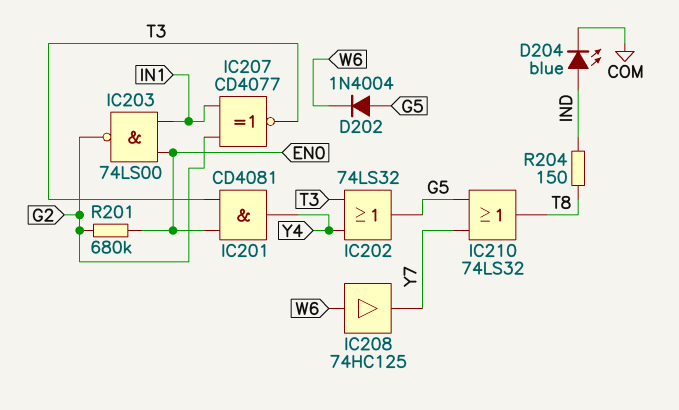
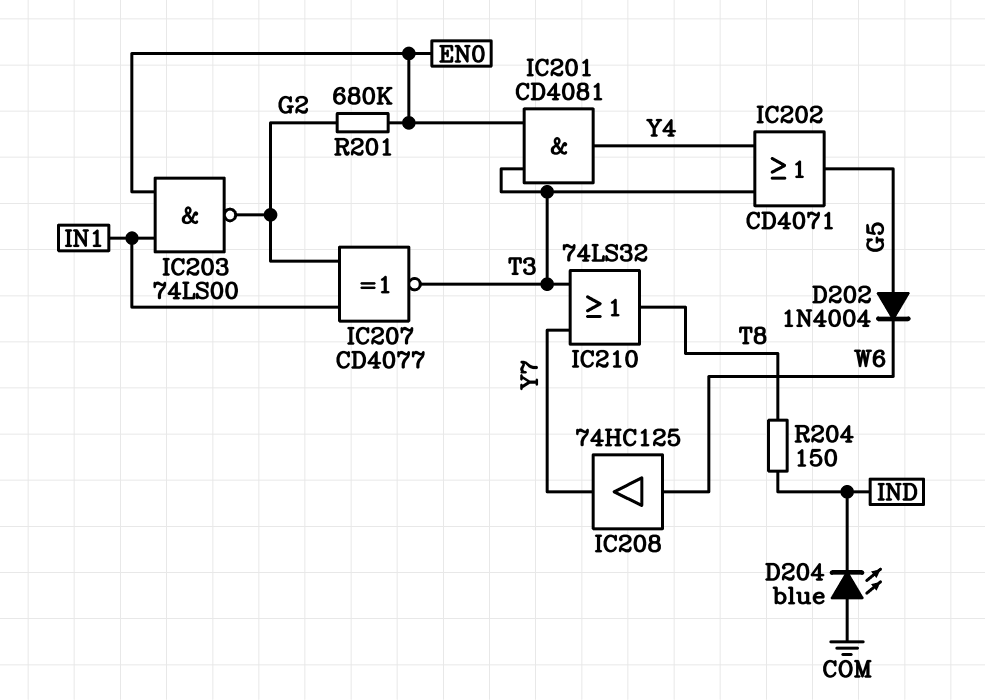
D204: LED blue (A IND, K COM) -> LED blue (A COM, K IND)
IC202: OR 74LS32 (in T3, in Y4, out G5) -> OR CD4071 (in T3, in Y4, out G5)
IC210: OR 74LS32 (in G5, in Y7, out T8) -> OR 74LS32 (in T3, in Y7, out T8)

